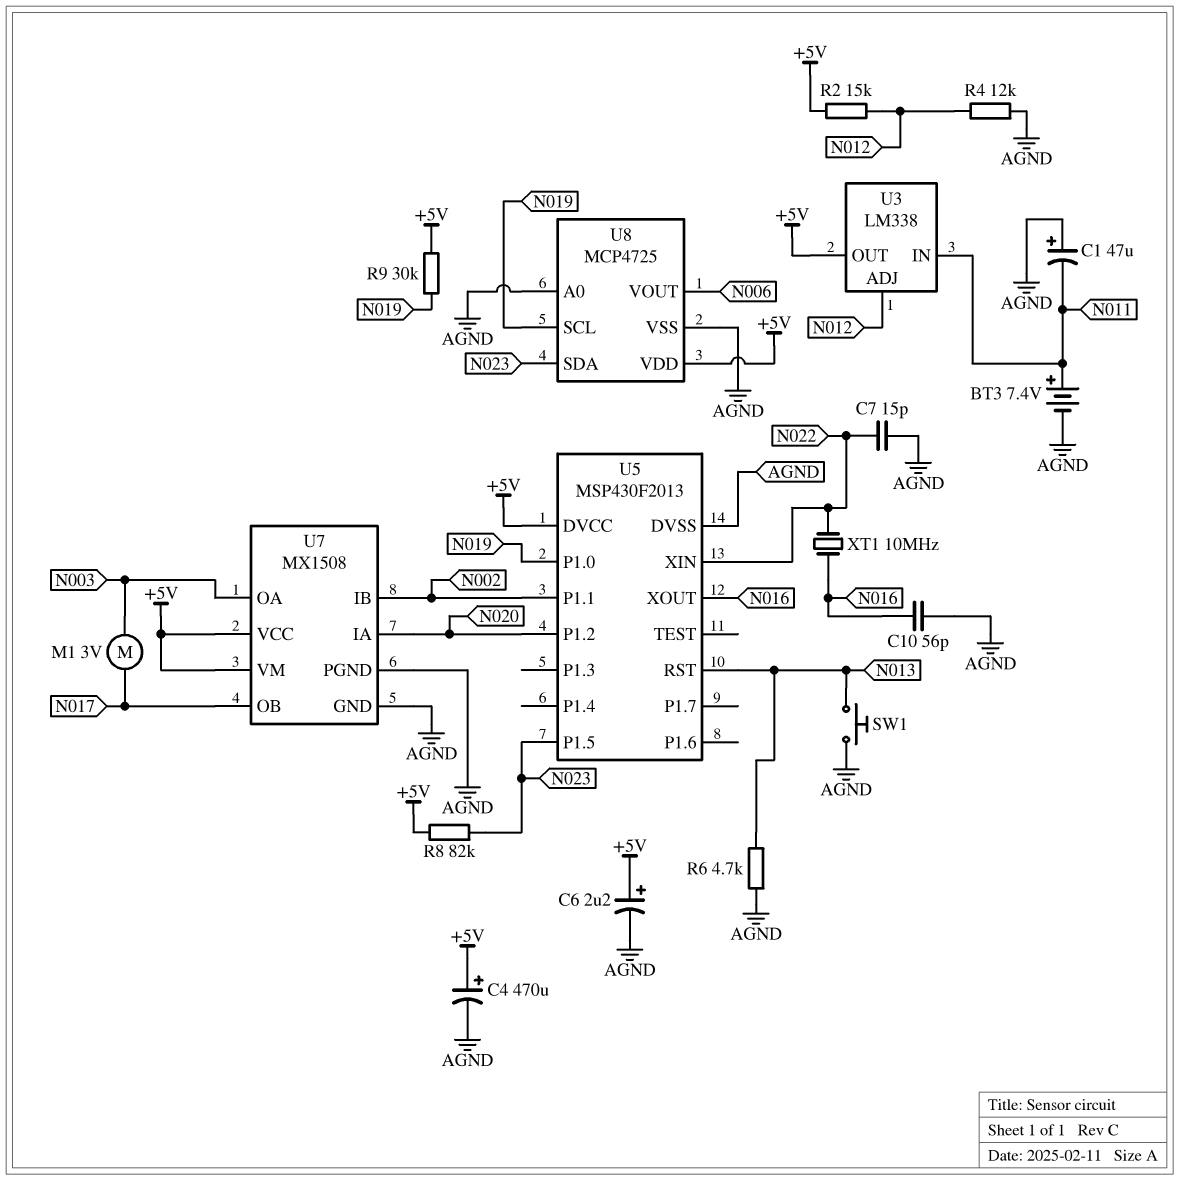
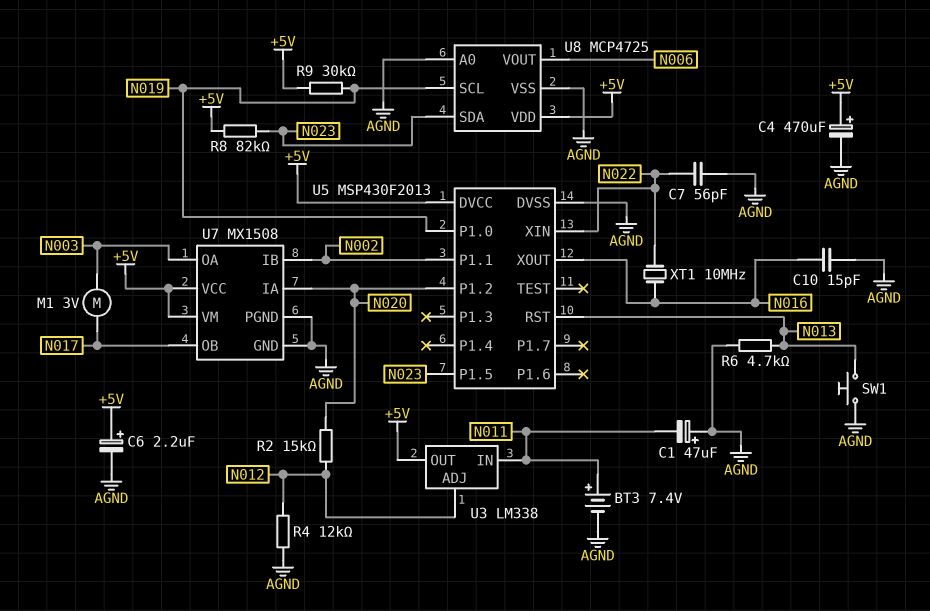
C7: 15pF (AGND, N022) -> 56pF (AGND, N022)
C10: 56pF (AGND, N016) -> 15pF (AGND, N016)
R2: 15k (+5V, N012) -> 15k (N012, N020)

